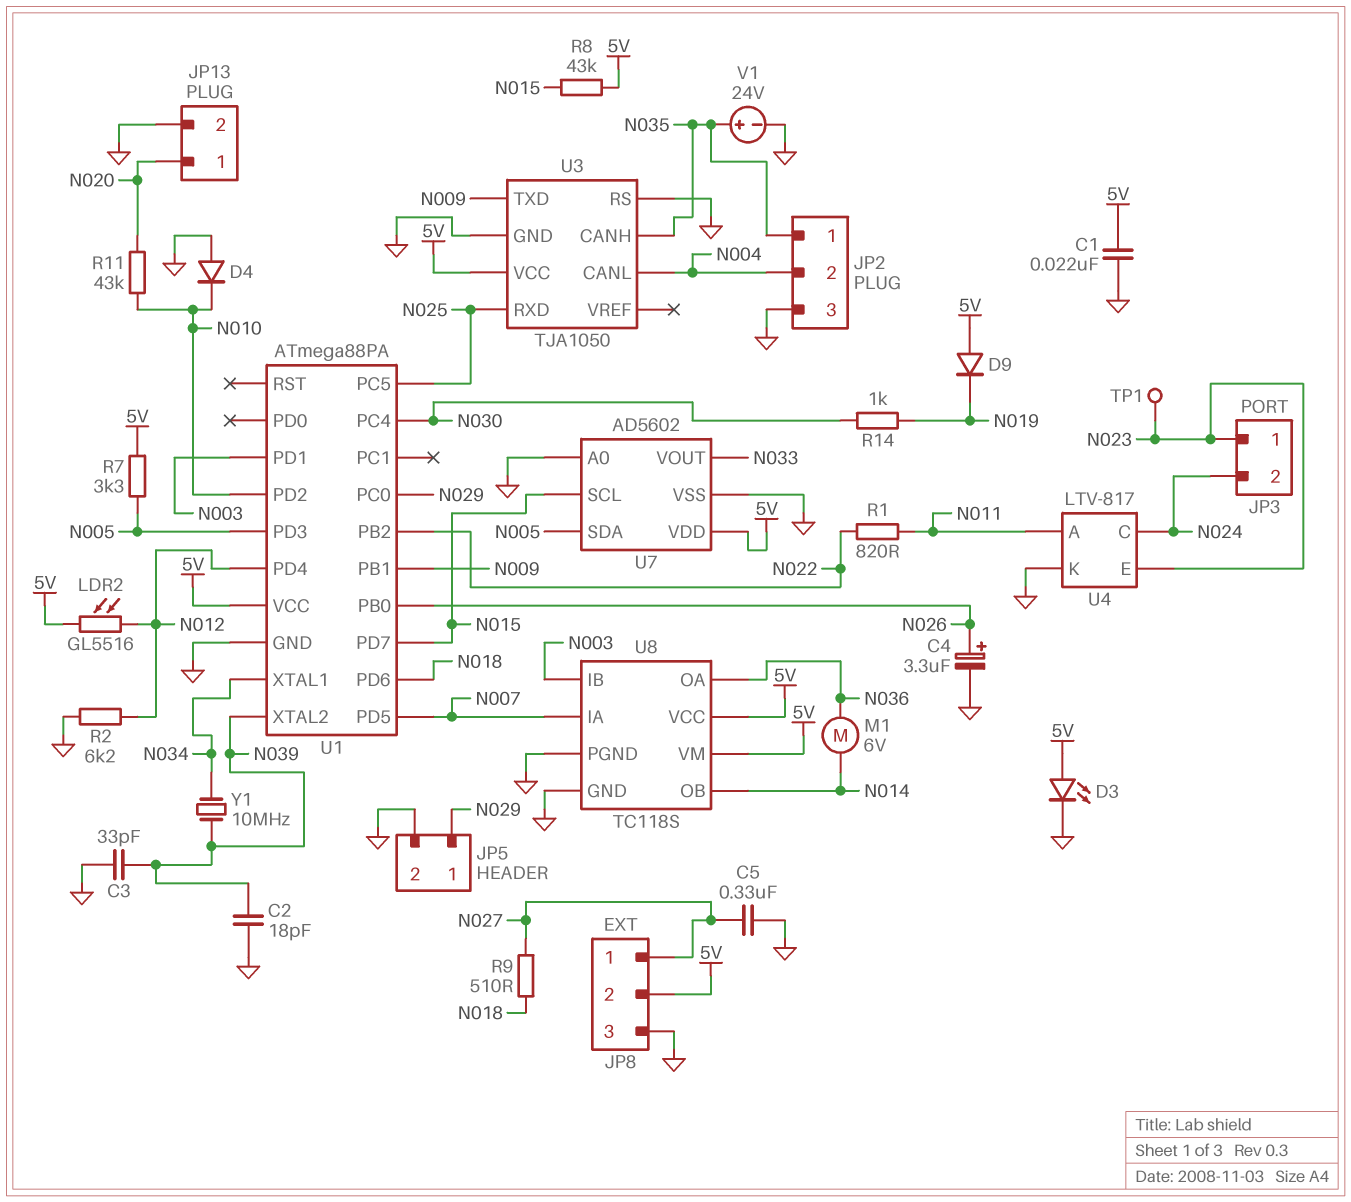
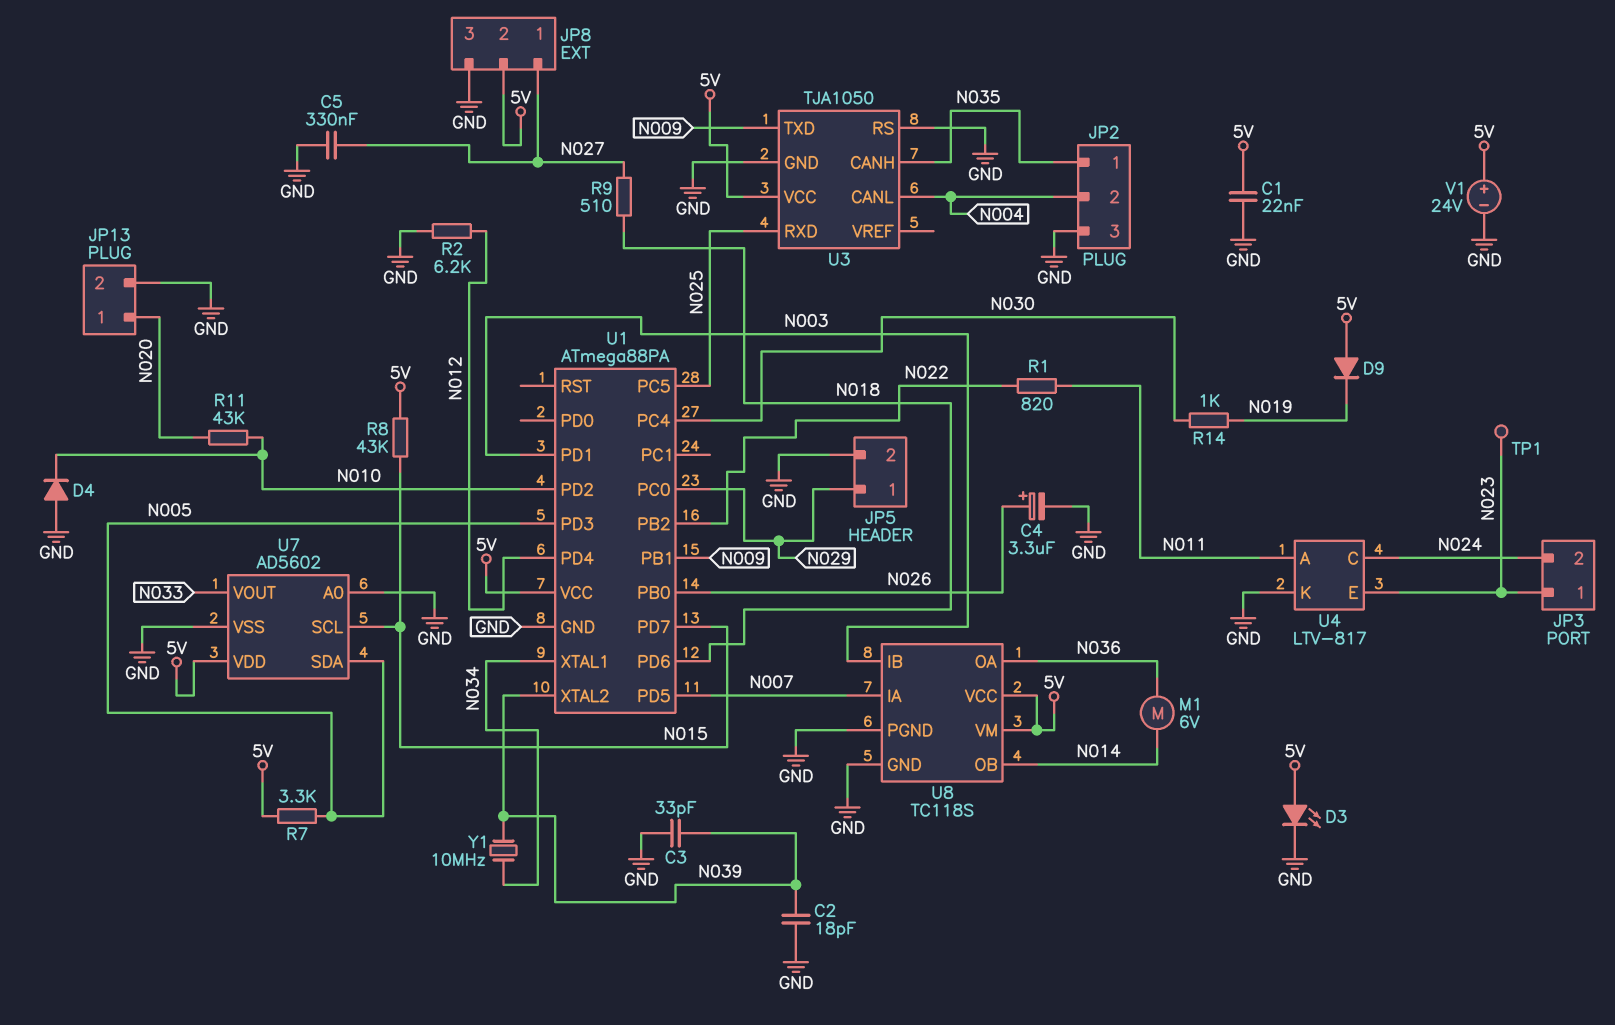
LDR2: GL5516 (5V, N012) -> none
V1: 24V (plus N035, minus GND) -> 24V (plus 5V, minus GND)

